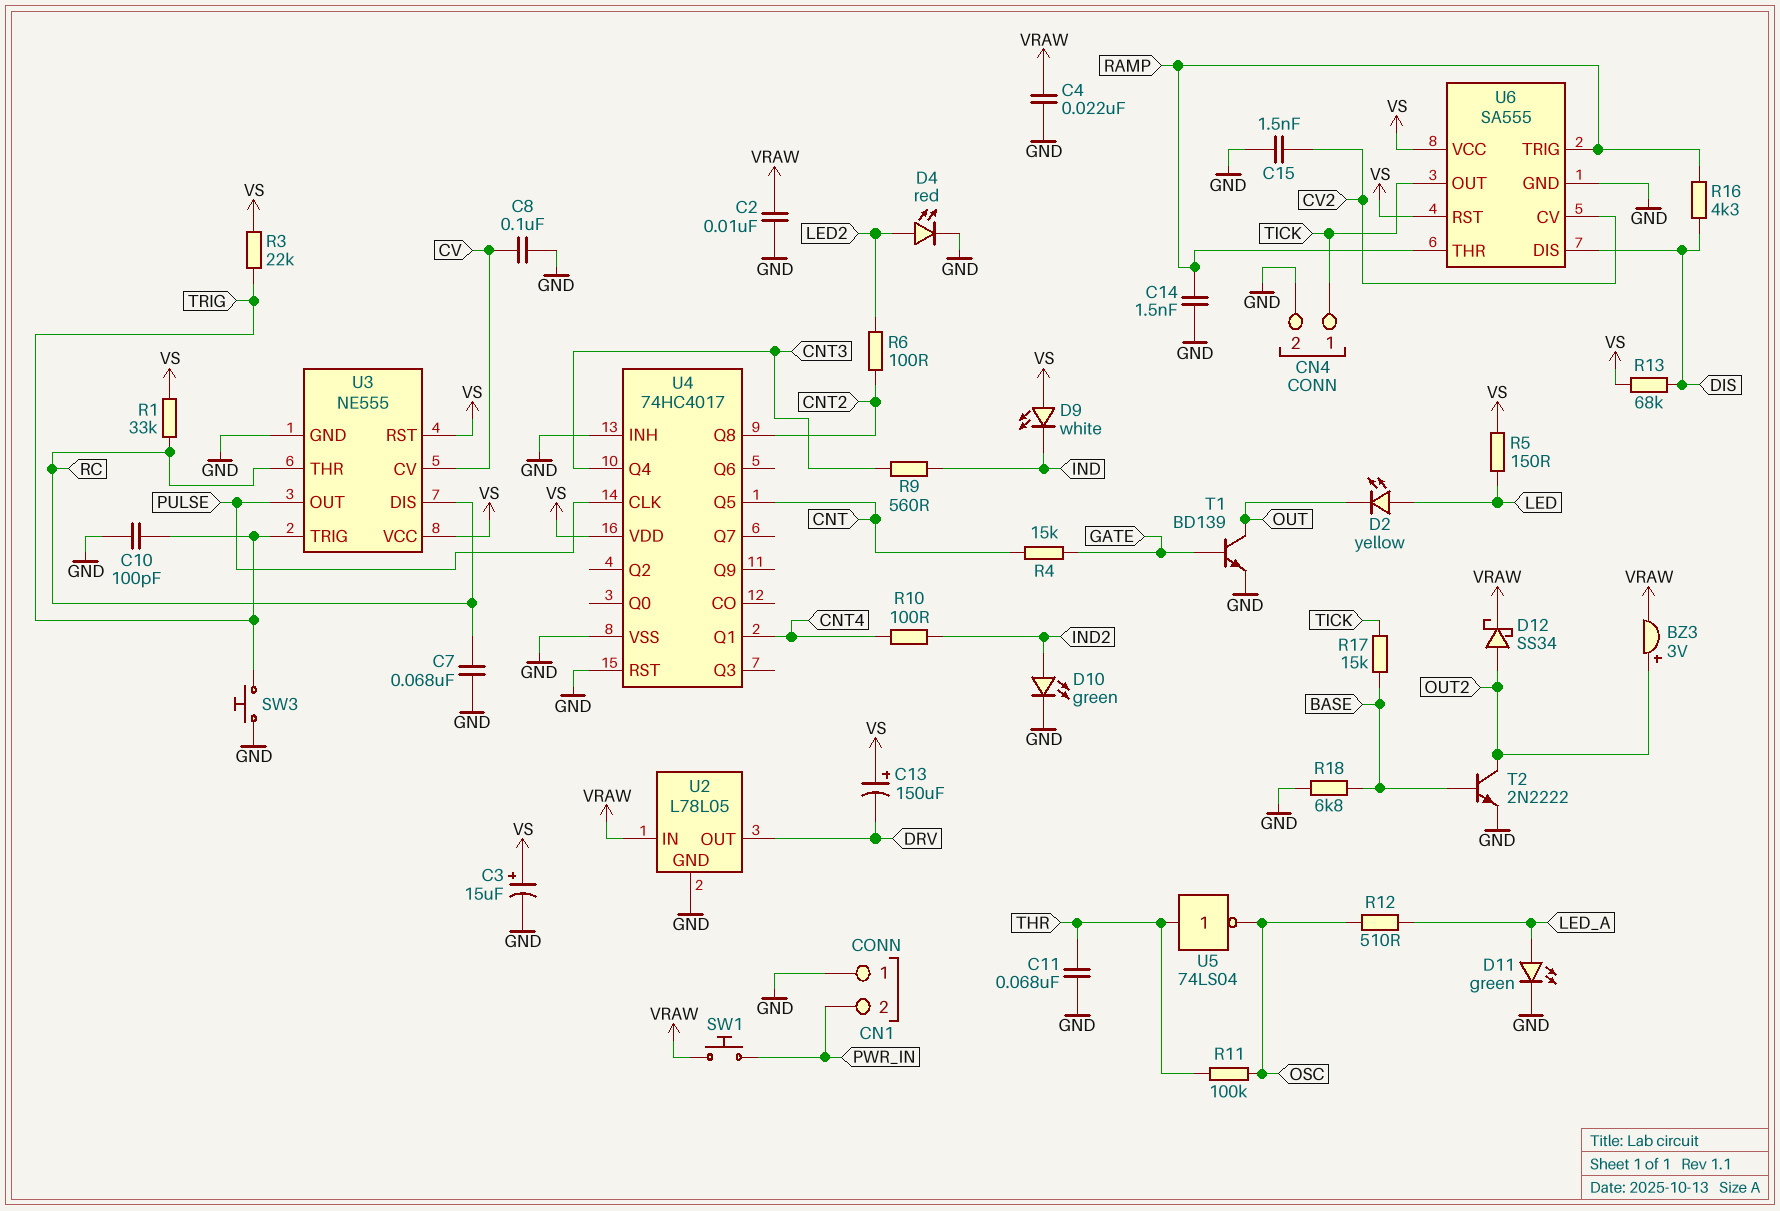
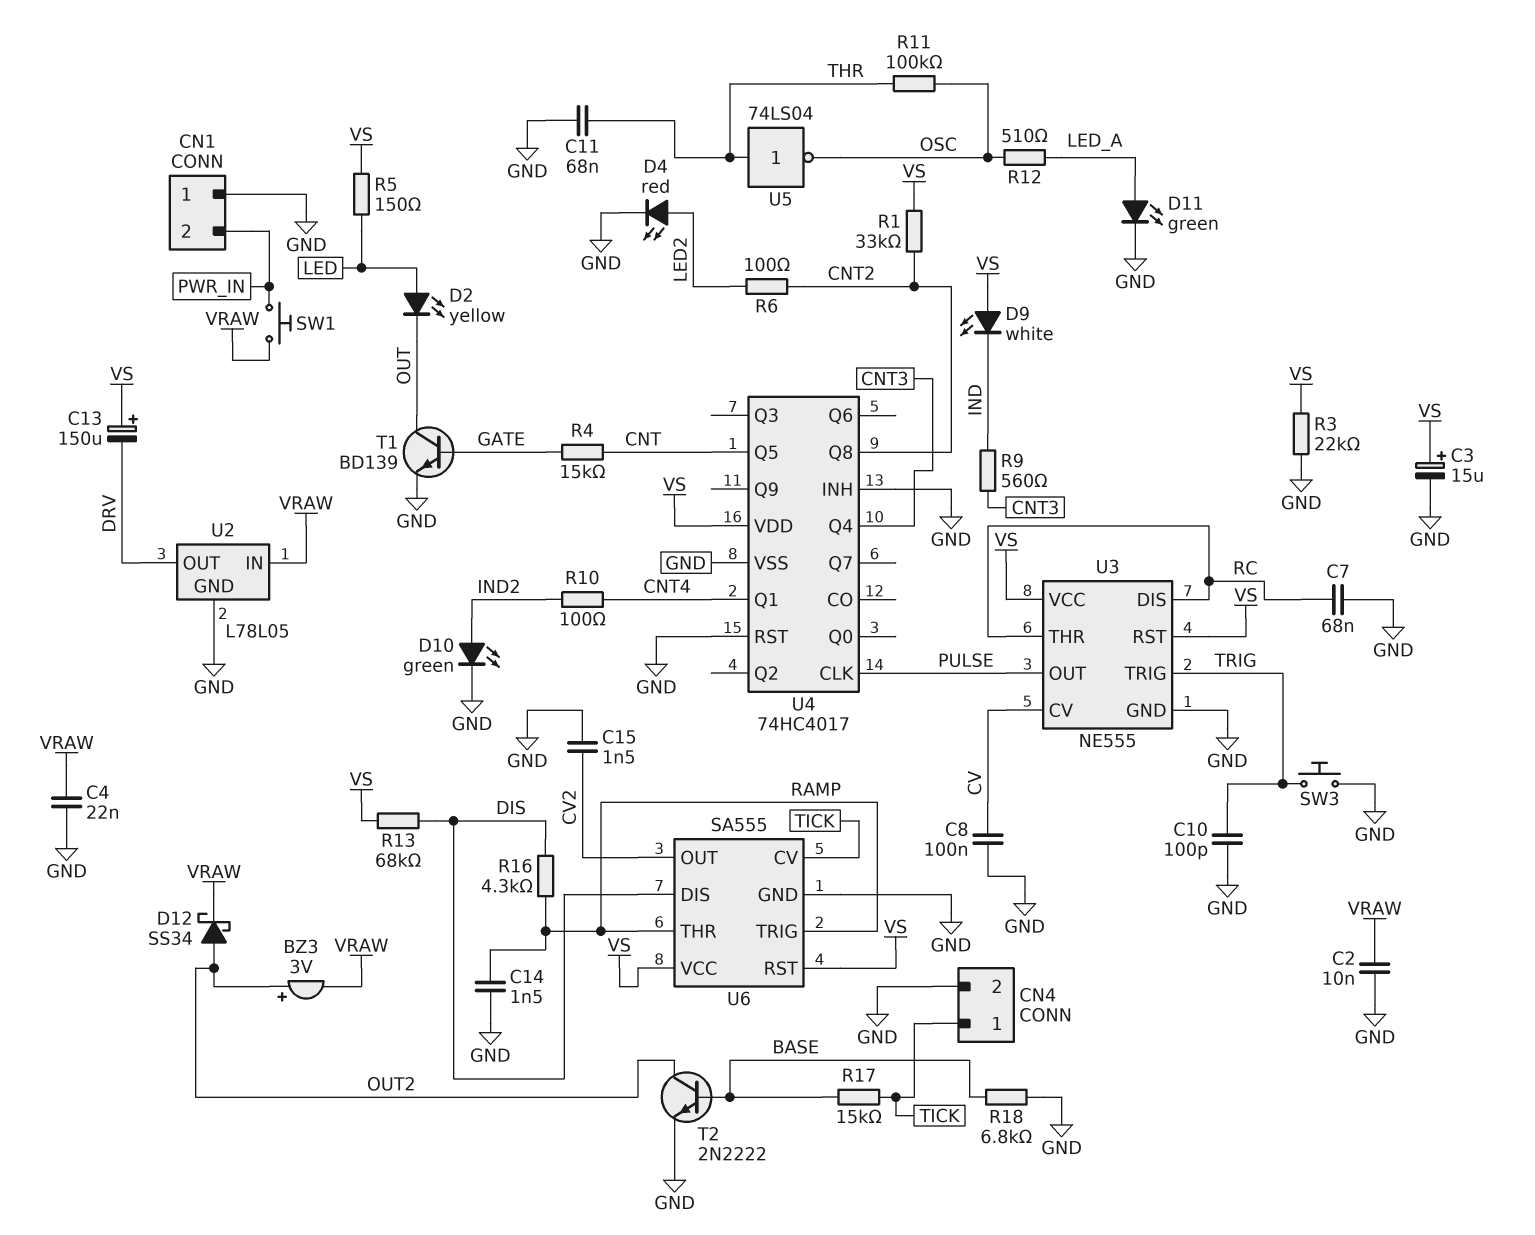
R1: 33k (RC, VS) -> 33k (CNT2, VS)
R3: 22k (TRIG, VS) -> 22k (GND, VS)
U6 pin CV: CV2 -> TICK
U6 pin OUT: TICK -> CV2

